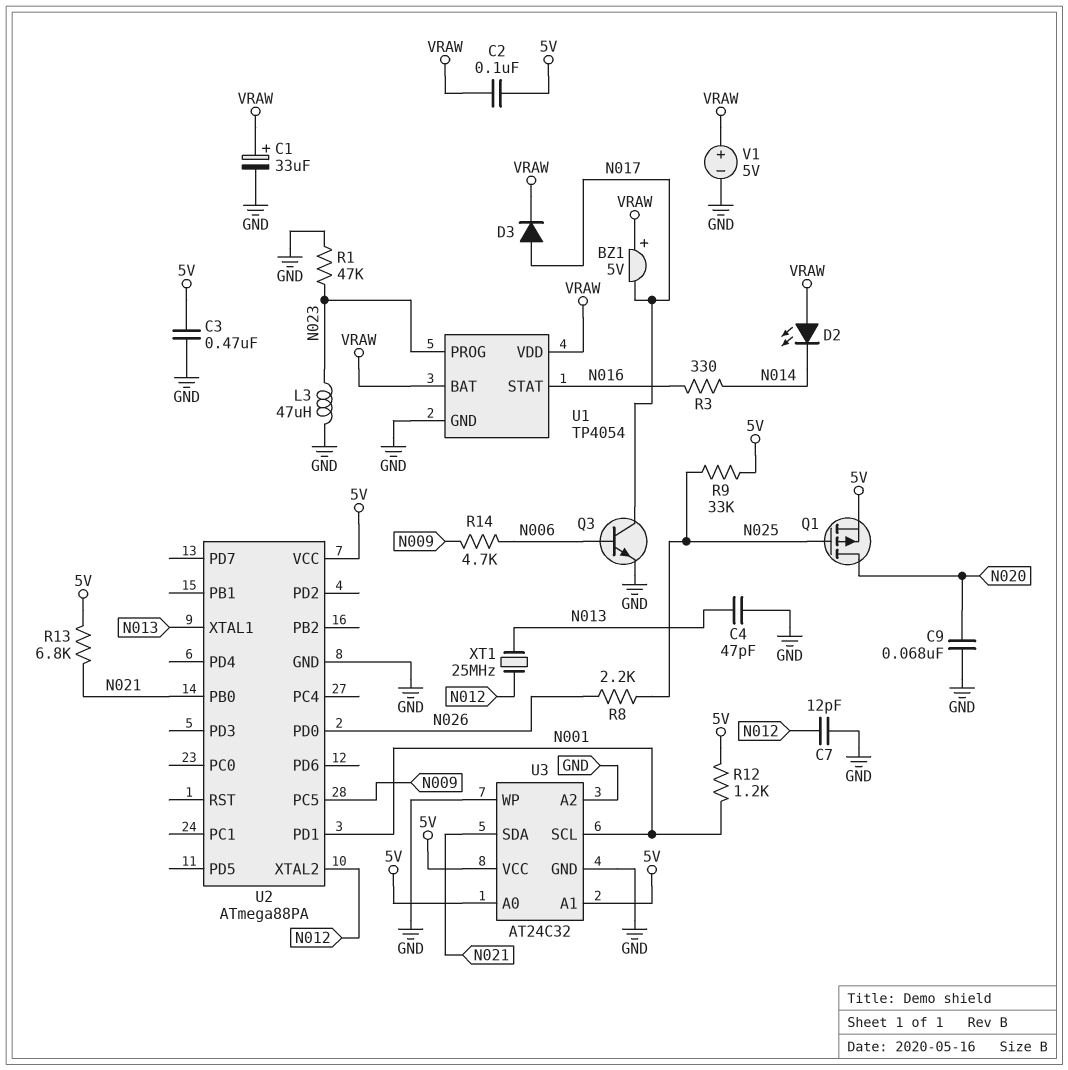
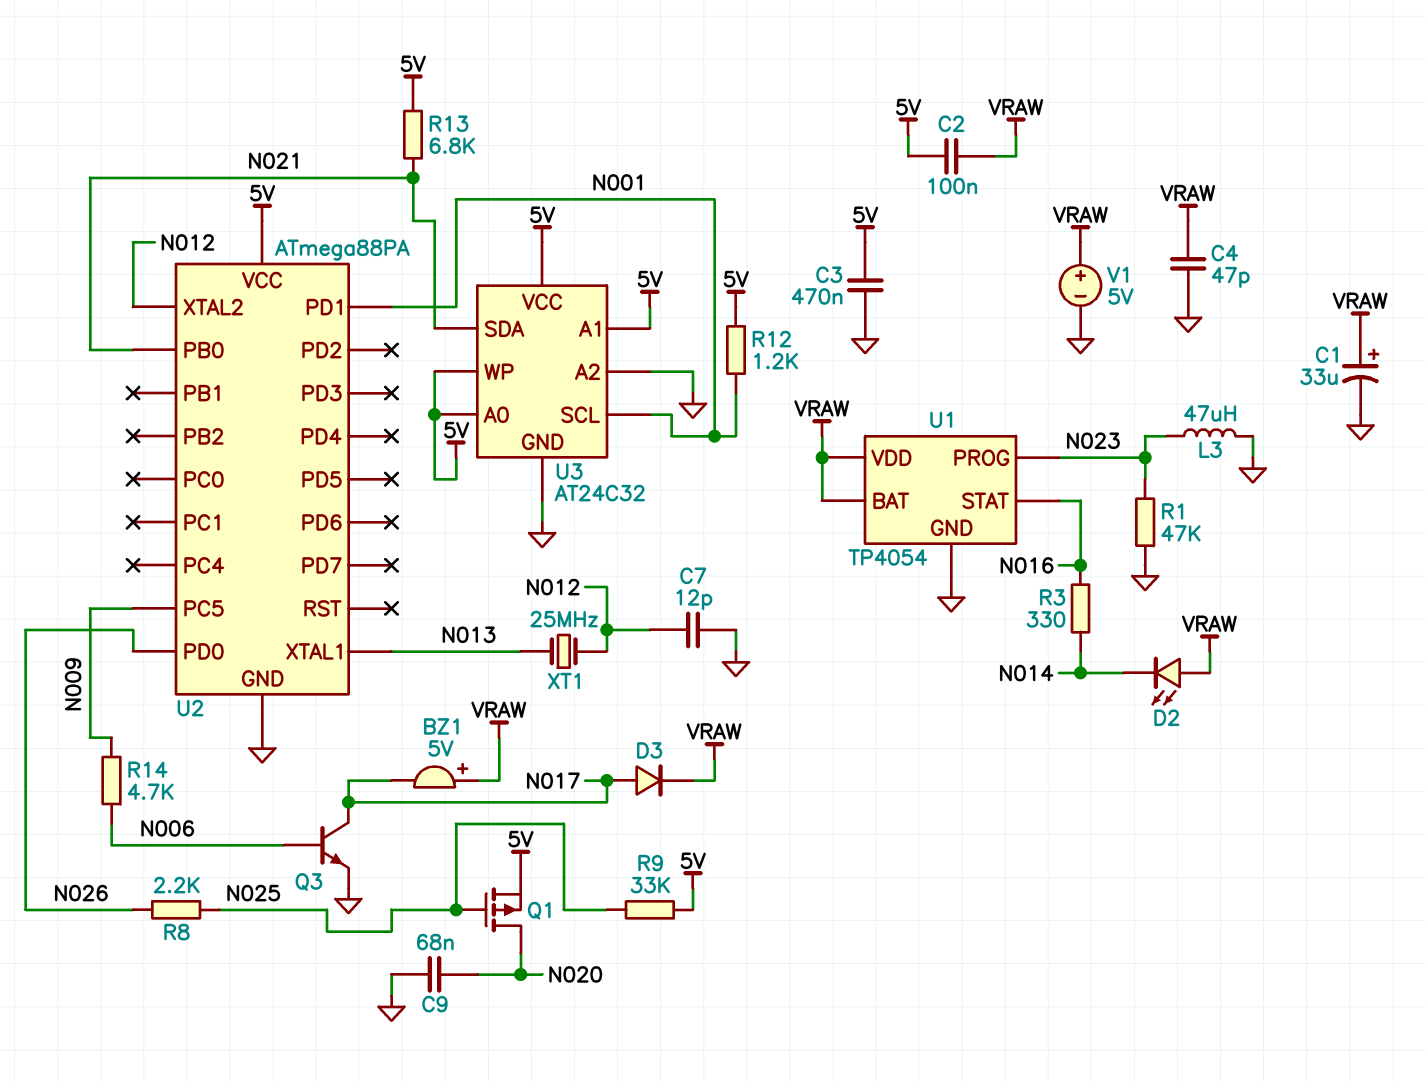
C4: 47pF (GND, N013) -> 47pF (GND, VRAW)
U3 pin WP: GND -> 5V

